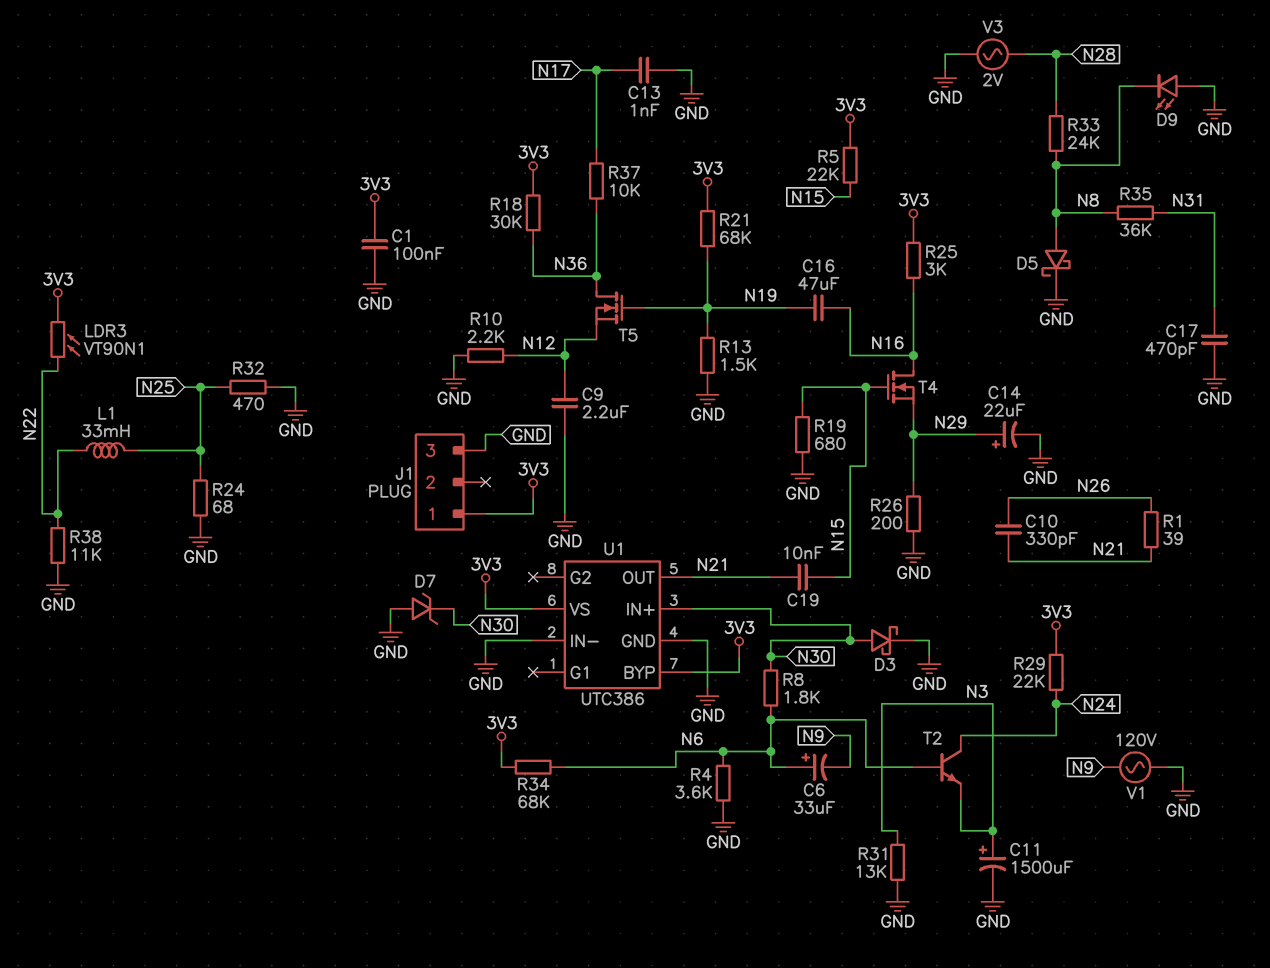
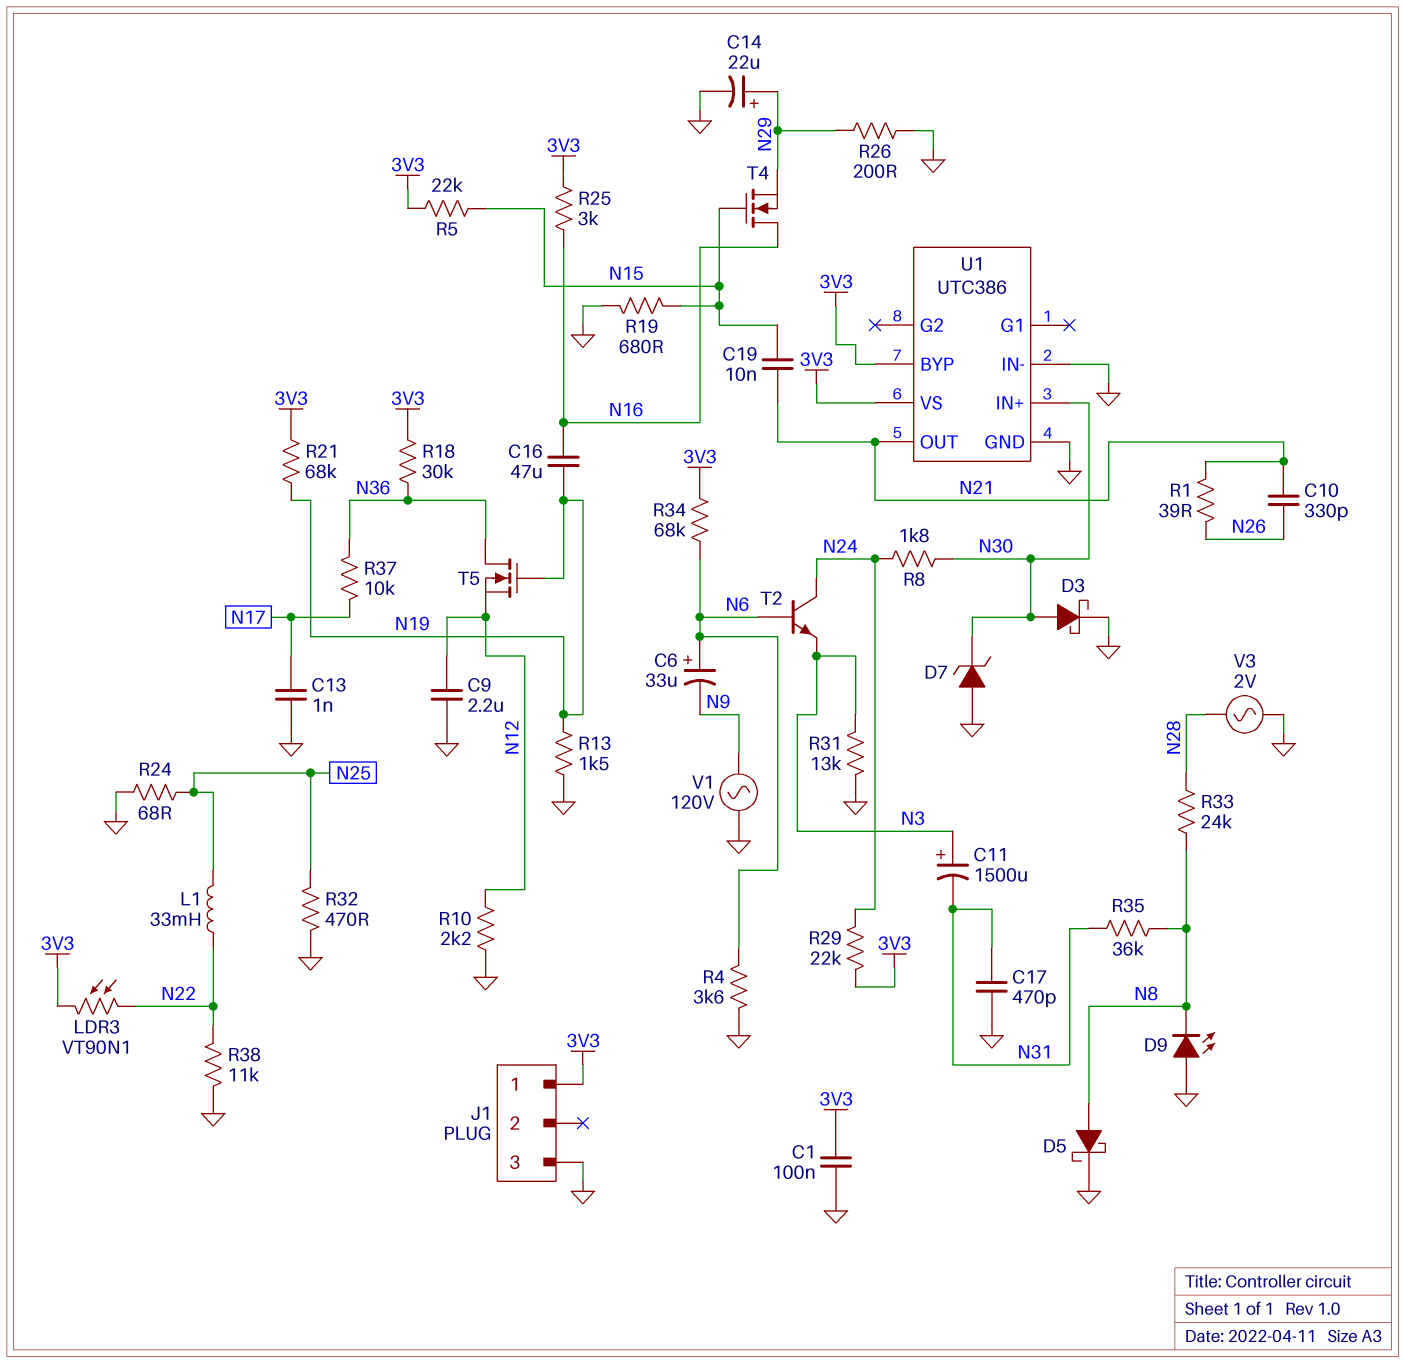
C11: 1500uF (plus N3, minus GND) -> 1500uF (plus N3, minus N31)
R8: 1.8k (N6, N30) -> 1.8k (N24, N30)

